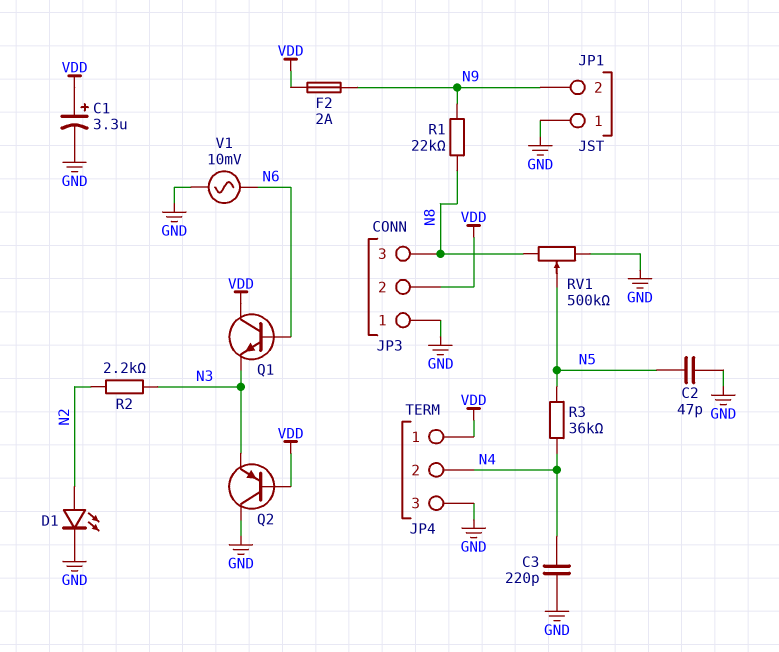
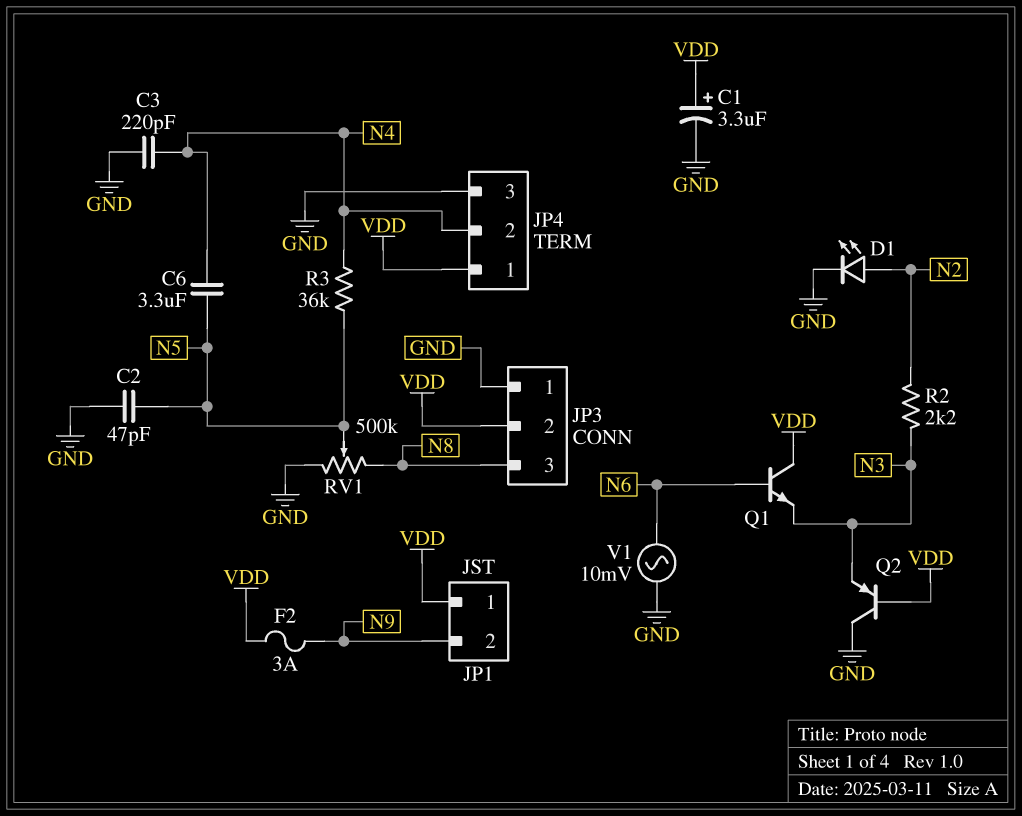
C6: none -> 3.3uF (N4, N5)
F2: 2A (N9, VDD) -> 3A (N9, VDD)
JP1 pin 1: GND -> VDD
R1: 22k (N8, N9) -> none

